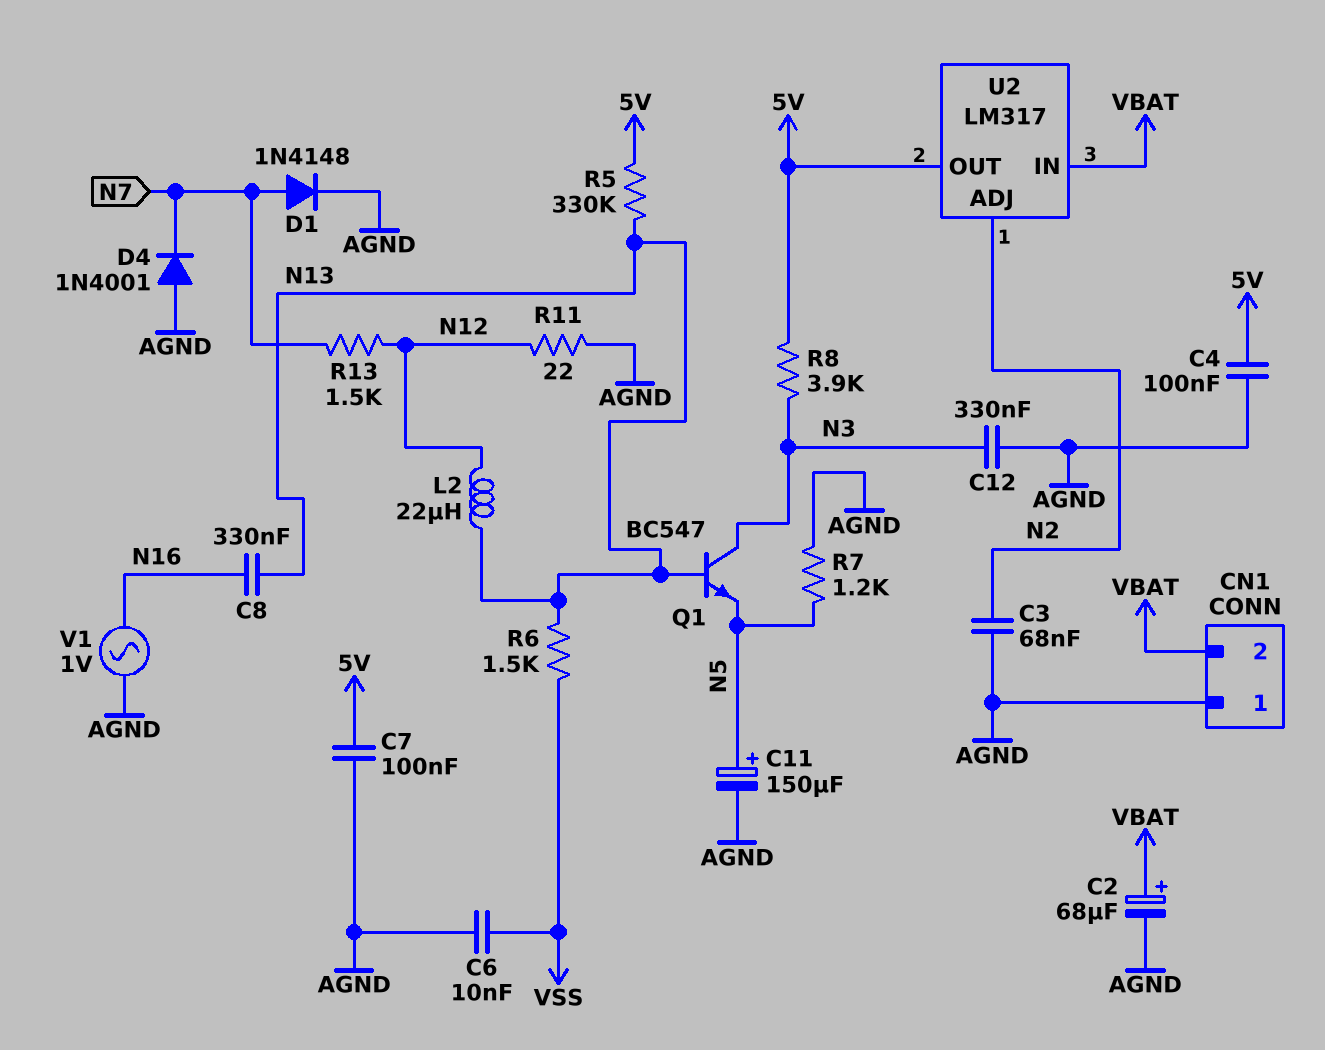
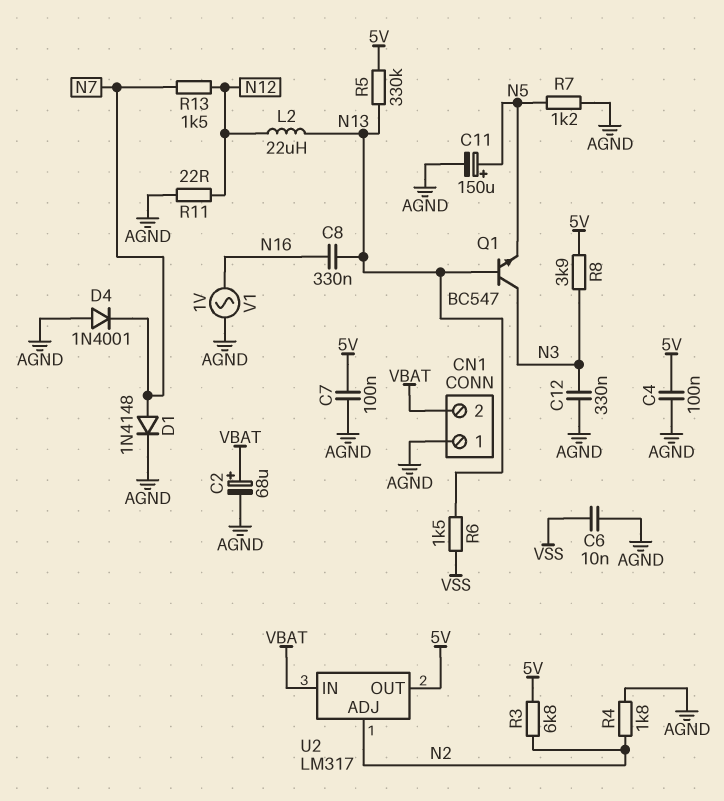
C3: 68nF (AGND, N2) -> none
R3: none -> 6.8k (5V, N2)
R4: none -> 1.8k (AGND, N2)

